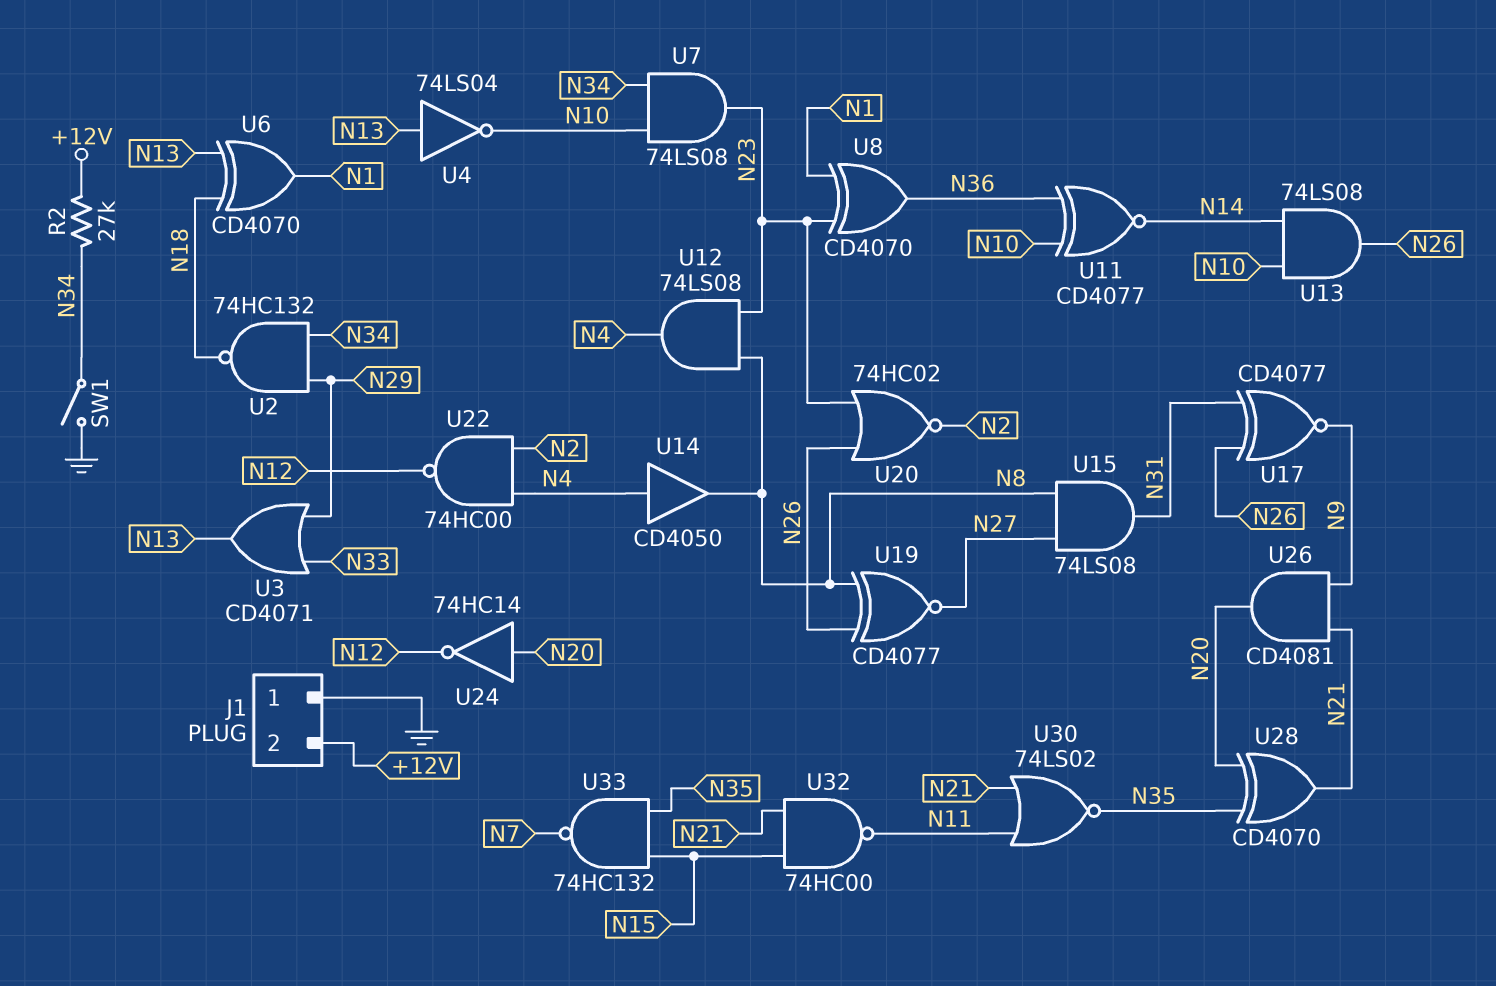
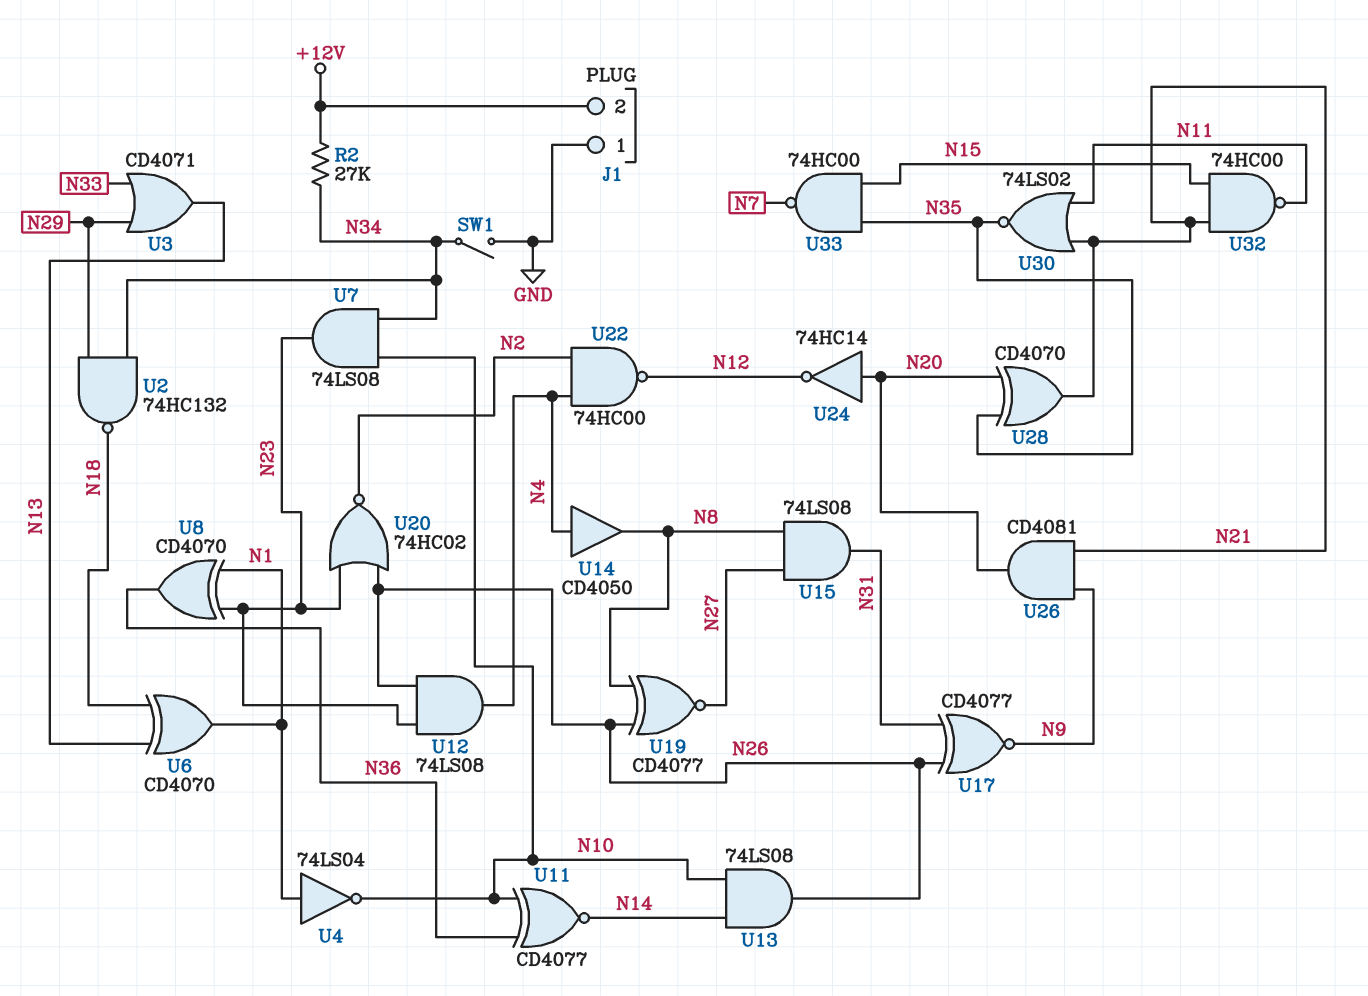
U4: NOT 74LS04 (in N13, out N10) -> NOT 74LS04 (in N1, out N10)
U12: AND 74LS08 (in N8, in N23, out N4) -> AND 74LS08 (in N23, in N26, out N4)
U33: NAND 74HC132 (in N15, in N35, out N7) -> NAND 74HC00 (in N15, in N35, out N7)

